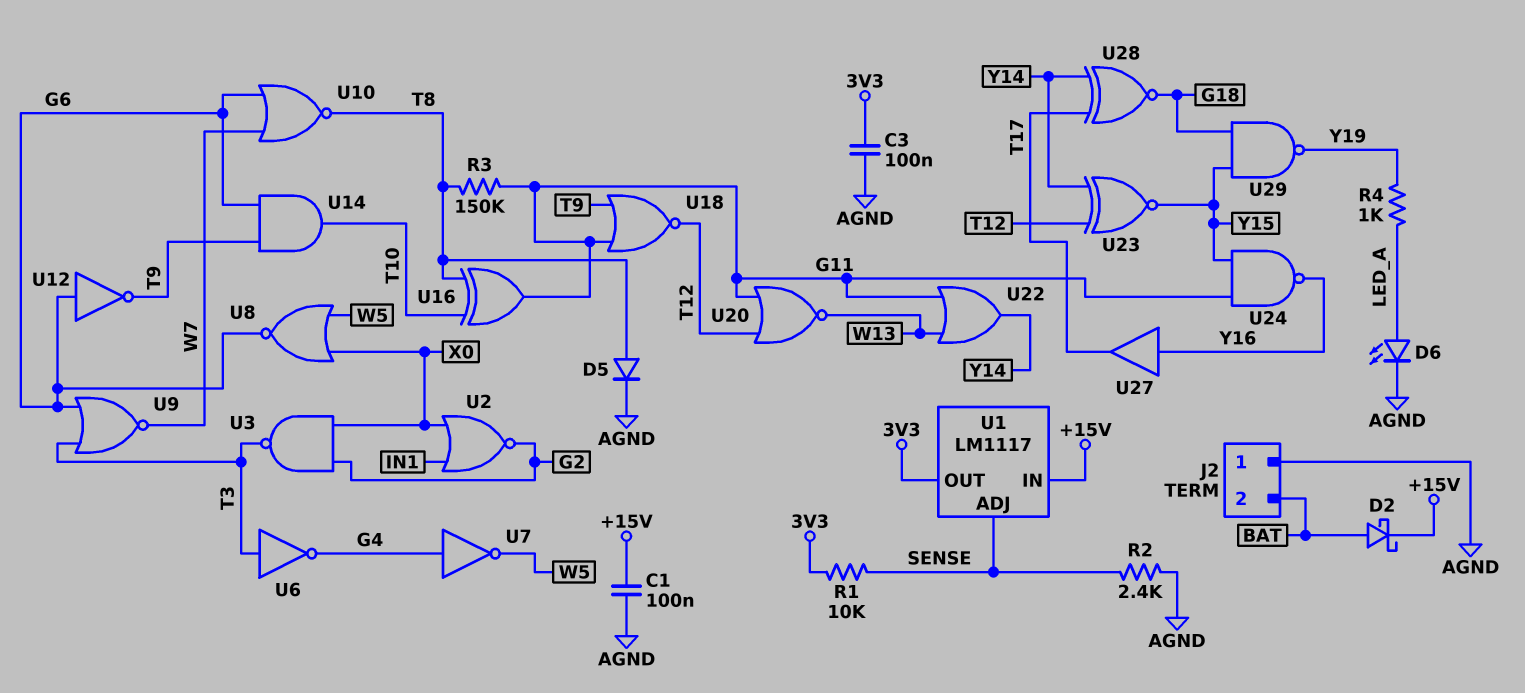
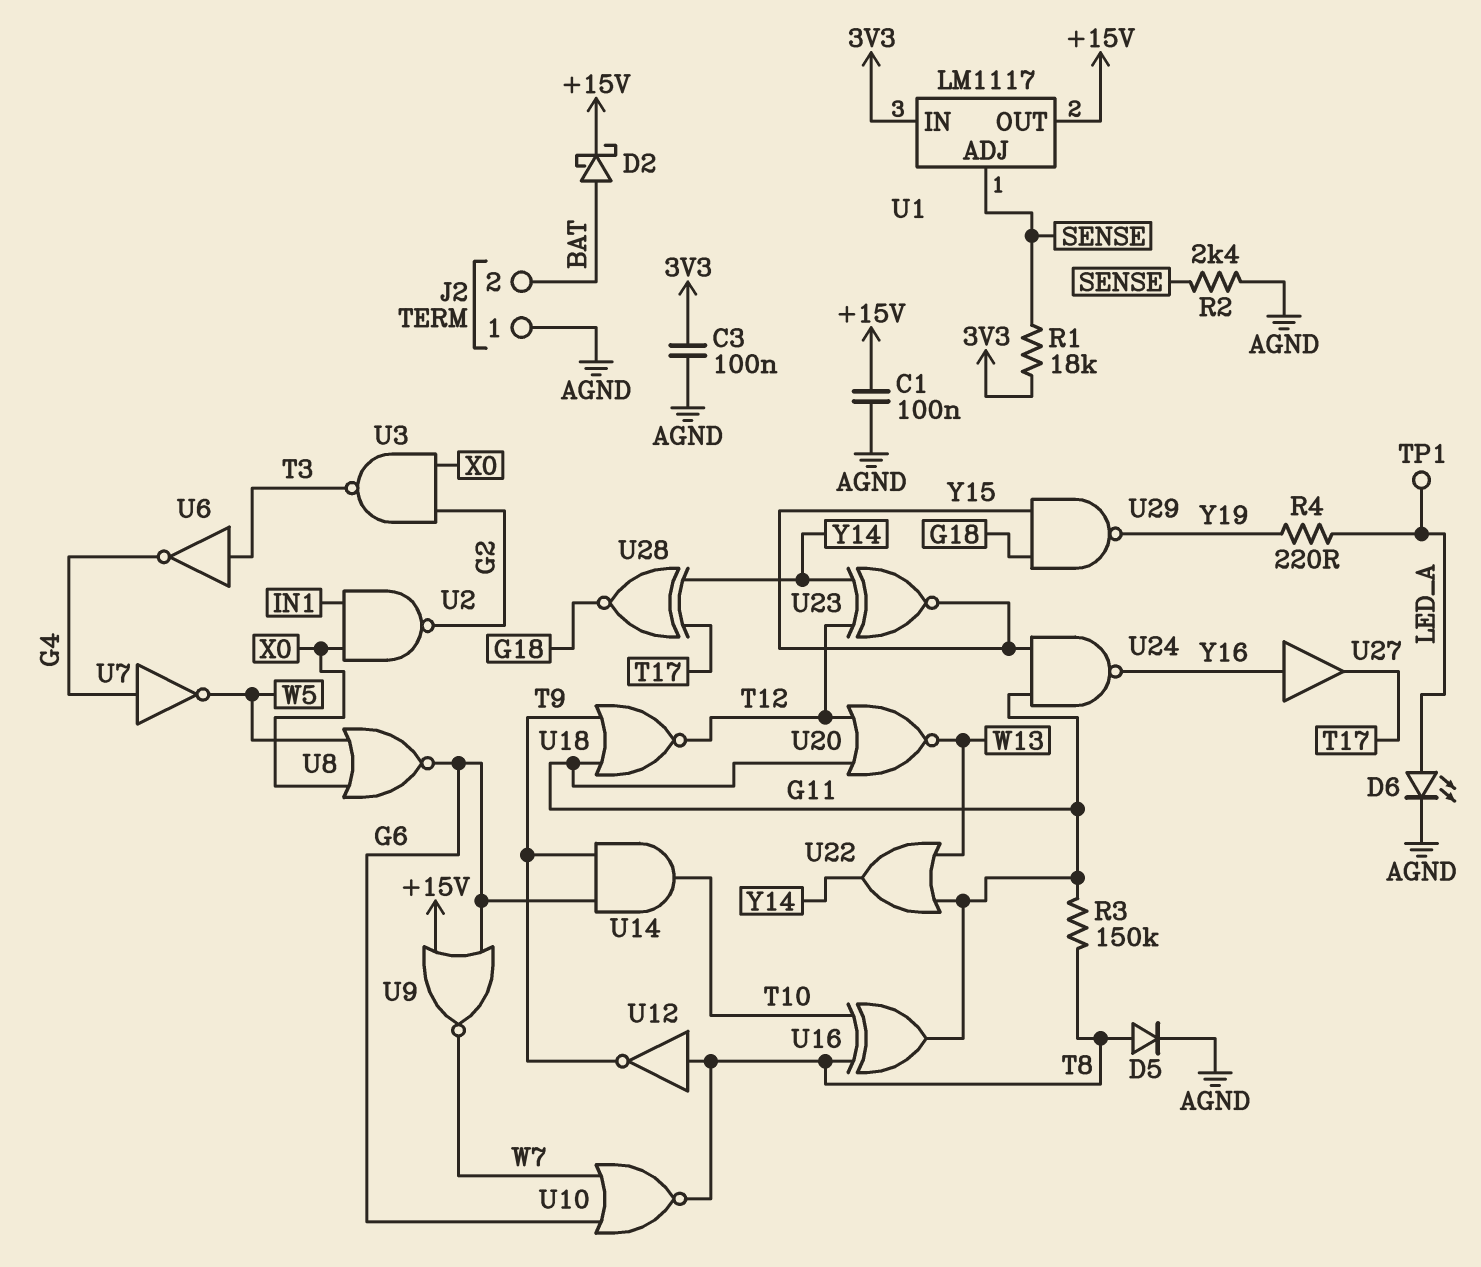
R1: 10k (3V3, SENSE) -> 18k (3V3, SENSE)
R4: 1k (LED_A, Y19) -> 220 (LED_A, Y19)
TP1: none -> test point (LED_A)
U1 pin IN: +15V -> 3V3
U1 pin OUT: 3V3 -> +15V
U2: NOR (in IN1, in X0, out G2) -> NAND (in IN1, in X0, out G2)
U9: NOR (in G6, in T3, out W7) -> NOR (in +15V, in G6, out W7)
U12: NOT (in G6, out T9) -> NOT (in T8, out T9)

